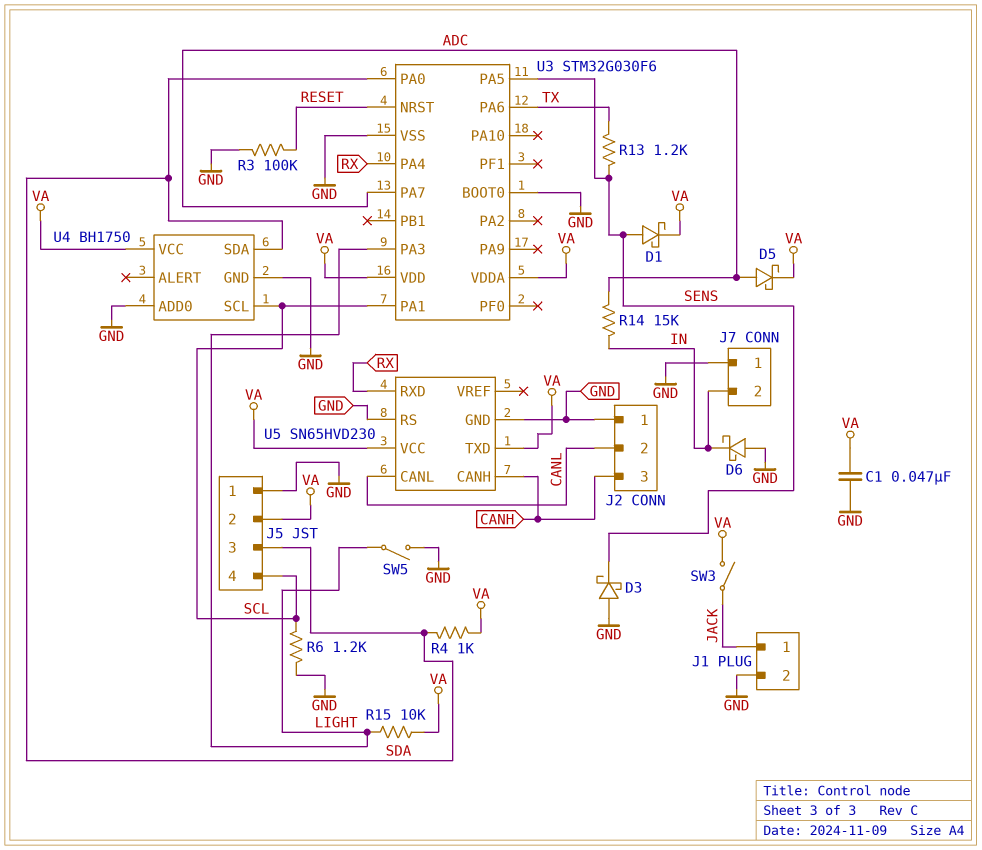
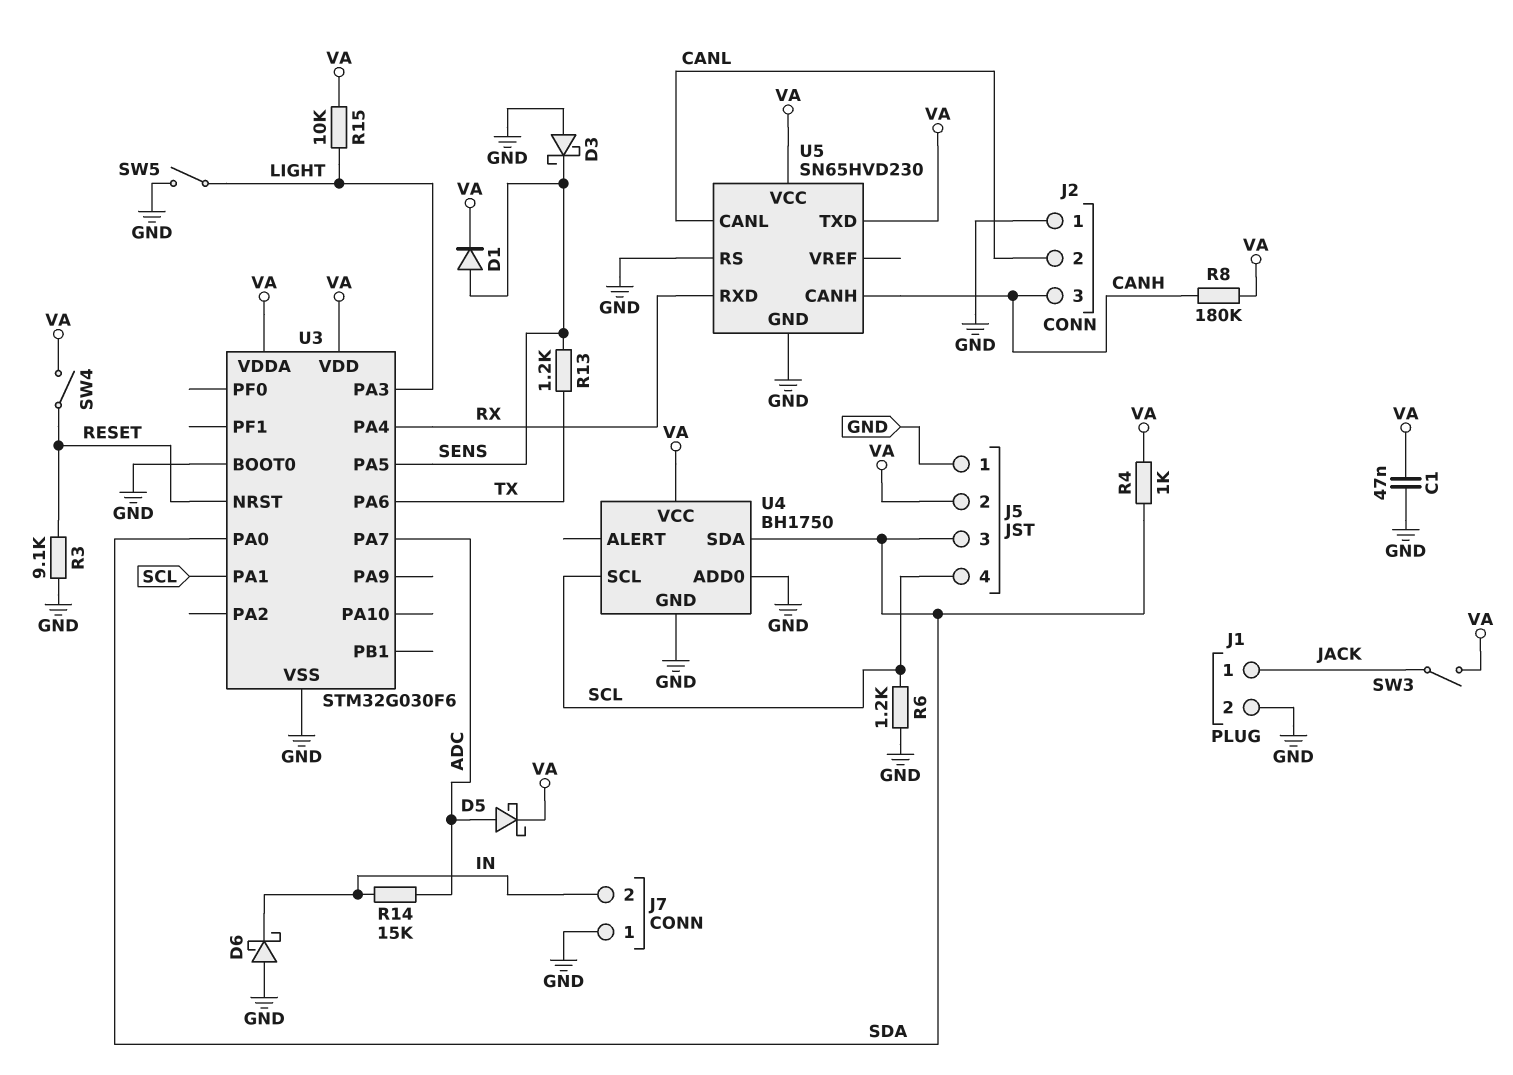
D1: schottky (A SENS, K VA) -> diode (A SENS, K VA)
R3: 100k (GND, RESET) -> 9.1k (GND, RESET)
R8: none -> 180k (CANH, VA)
SW4: none -> switch (RESET, VA)

